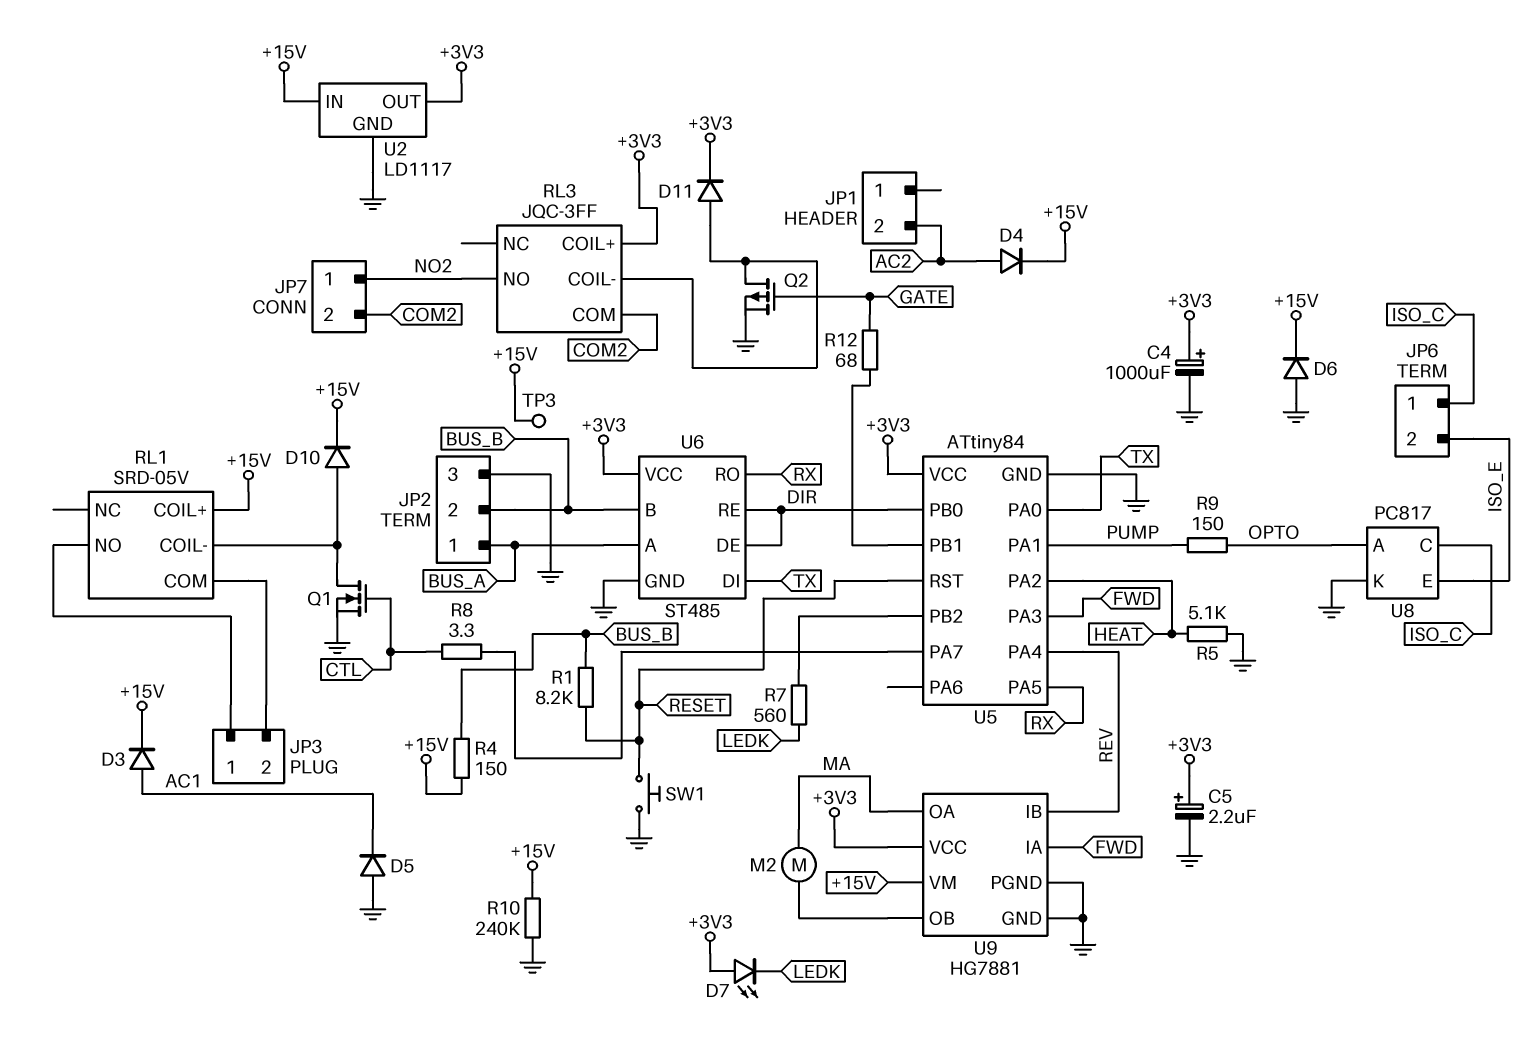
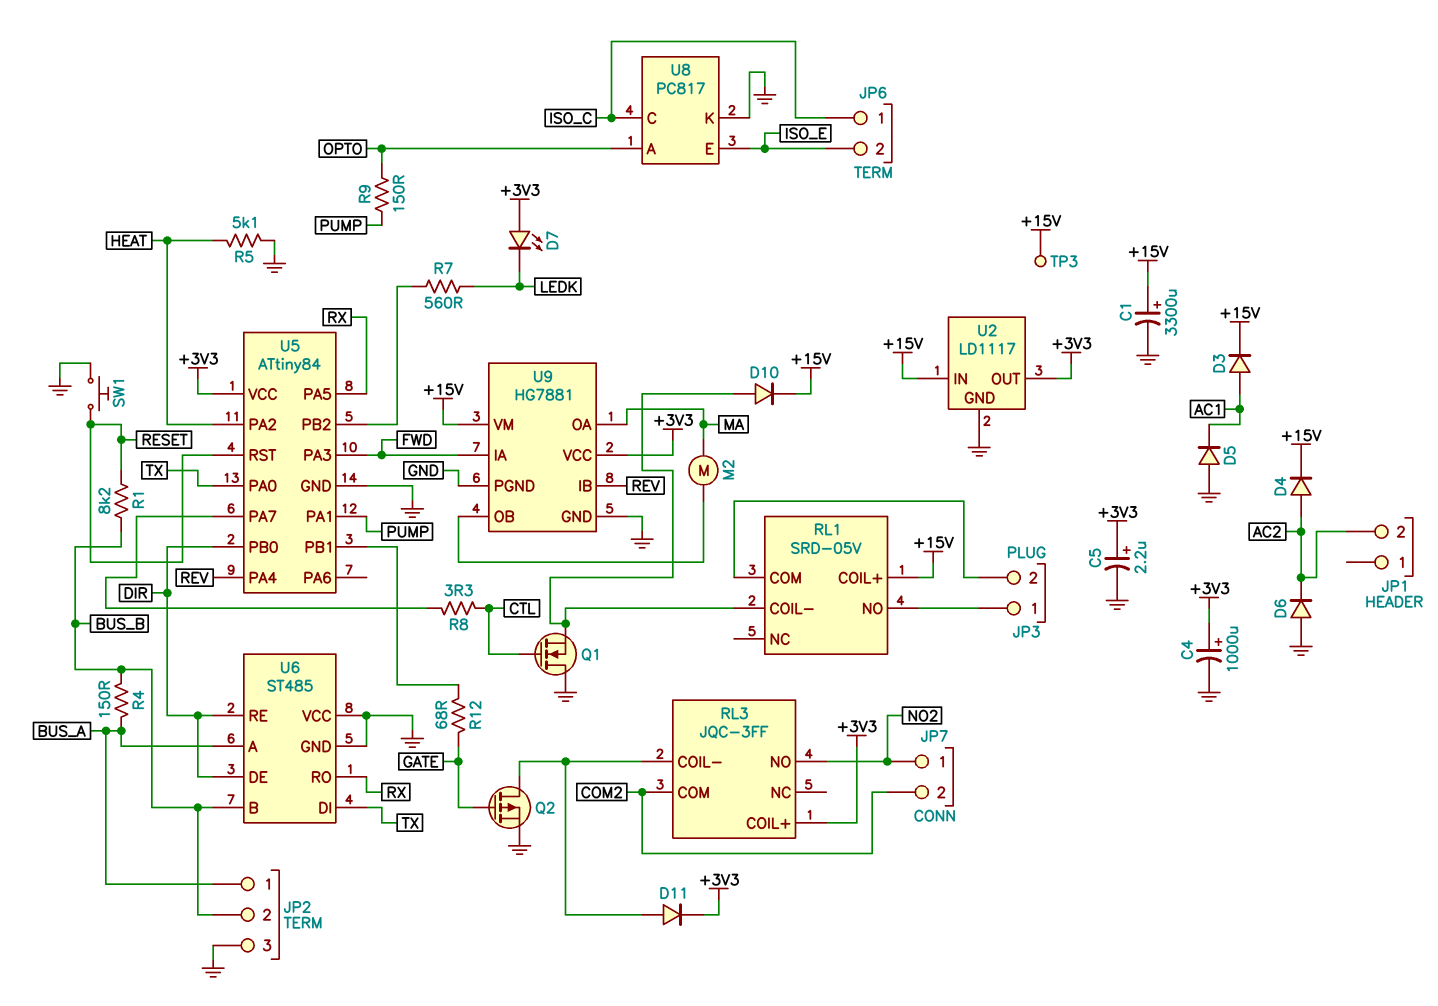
C1: none -> 3300uF (plus +15V, minus GND)
D6: diode (A GND, K +15V) -> diode (A GND, K AC2)
Q1: NMOS (G CTL, D RL1/COIL-, S GND) -> NMOS (G CTL, D GND, S RL1/COIL-)
R4: 150 (+15V, BUS_B) -> 150 (BUS_A, BUS_B)
R10: 240k (+15V, GND) -> none
U6 pin VCC: +3V3 -> GND

